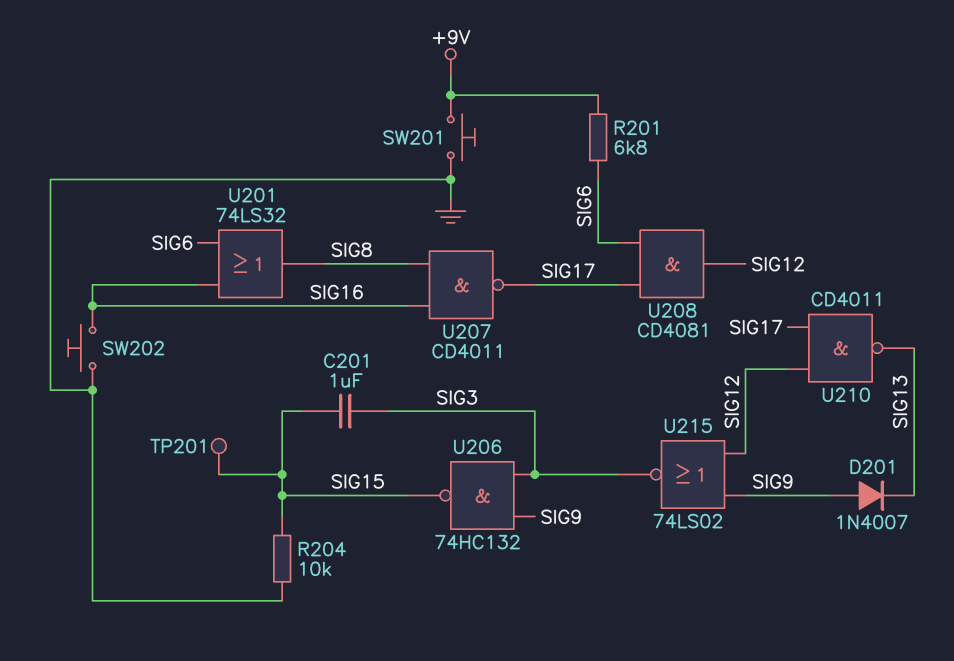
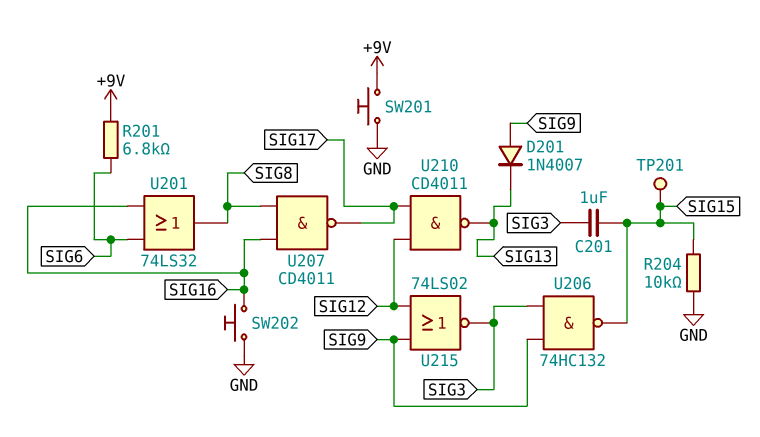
U208: AND CD4081 (in SIG6, in SIG17, out SIG12) -> none

